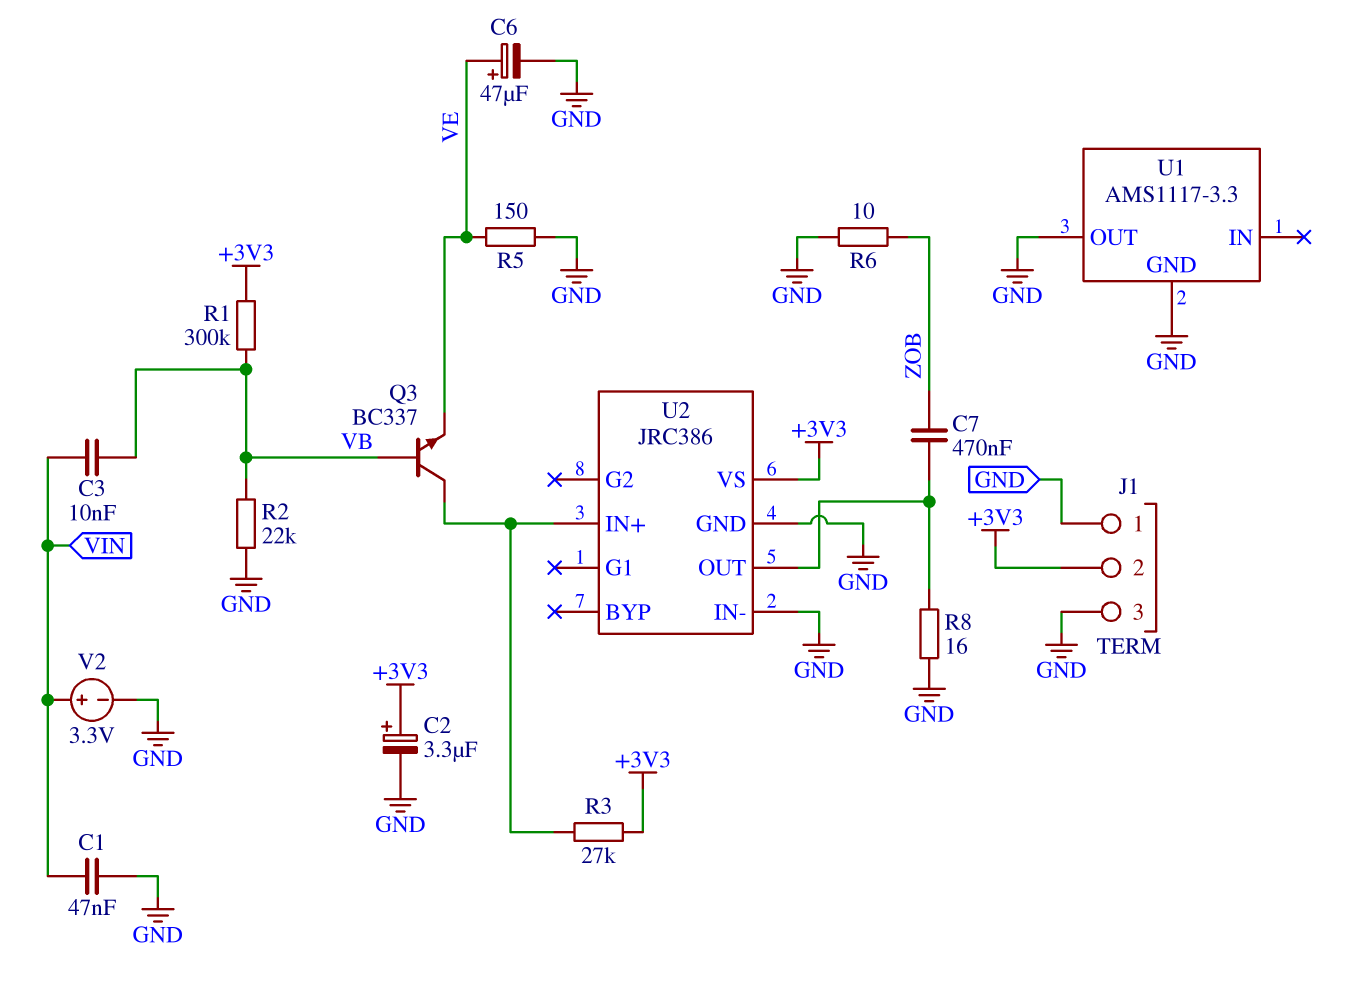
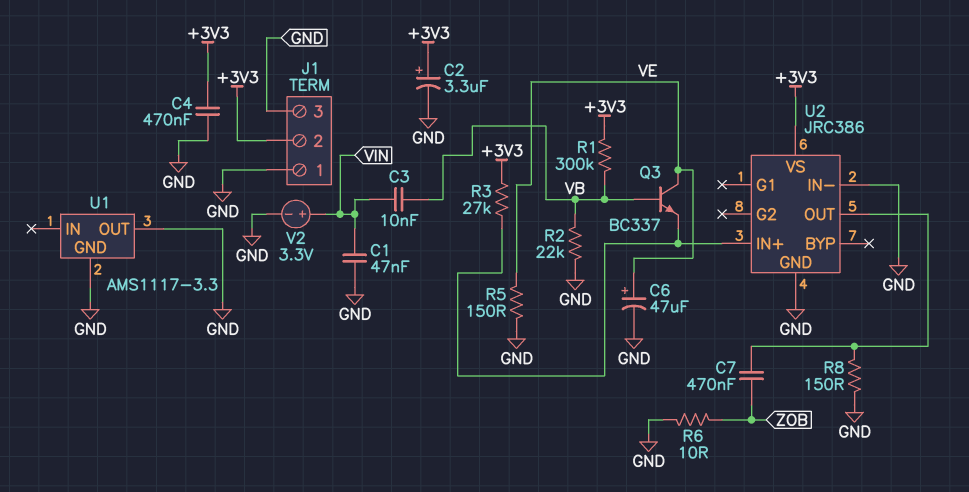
C4: none -> 470nF (+3V3, GND)
Q3: NPN BC337 (B VB, C U2/IN+, E VE) -> NPN BC337 (B VB, C VE, E U2/IN+)
R8: 16 (GND, U2/OUT) -> 150 (GND, U2/OUT)

